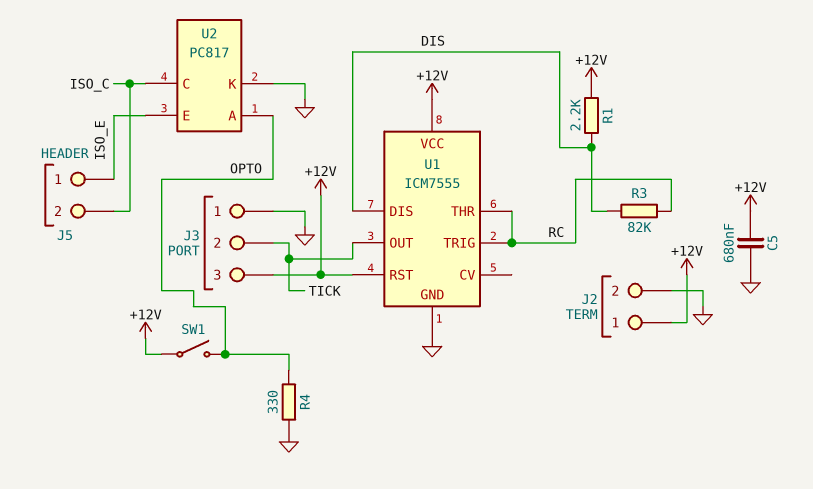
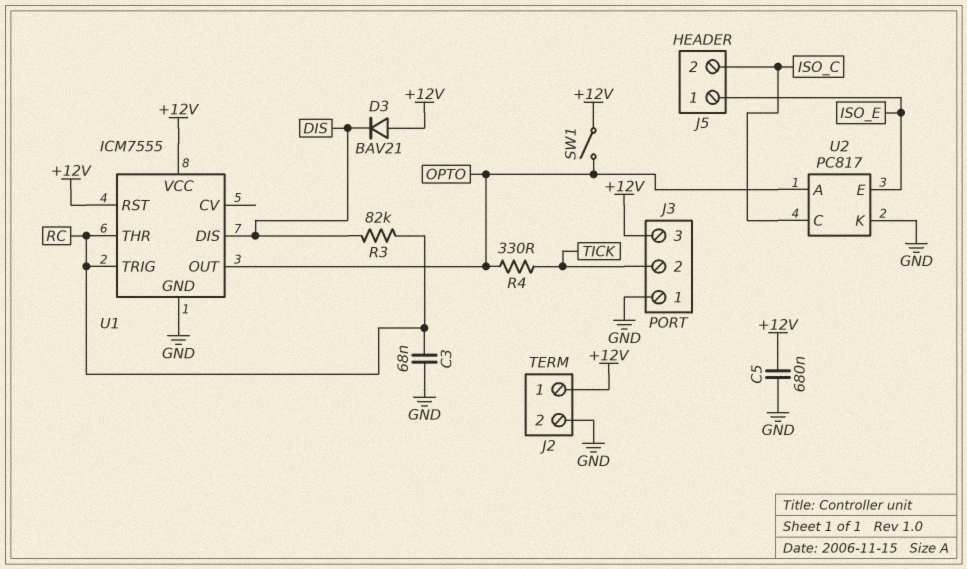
C3: none -> 68nF (GND, RC)
D3: none -> diode BAV21 (A +12V, K DIS)
R1: 2.2k (+12V, DIS) -> none
R4: 330 (GND, OPTO) -> 330 (OPTO, TICK)
U1 pin OUT: TICK -> OPTO

